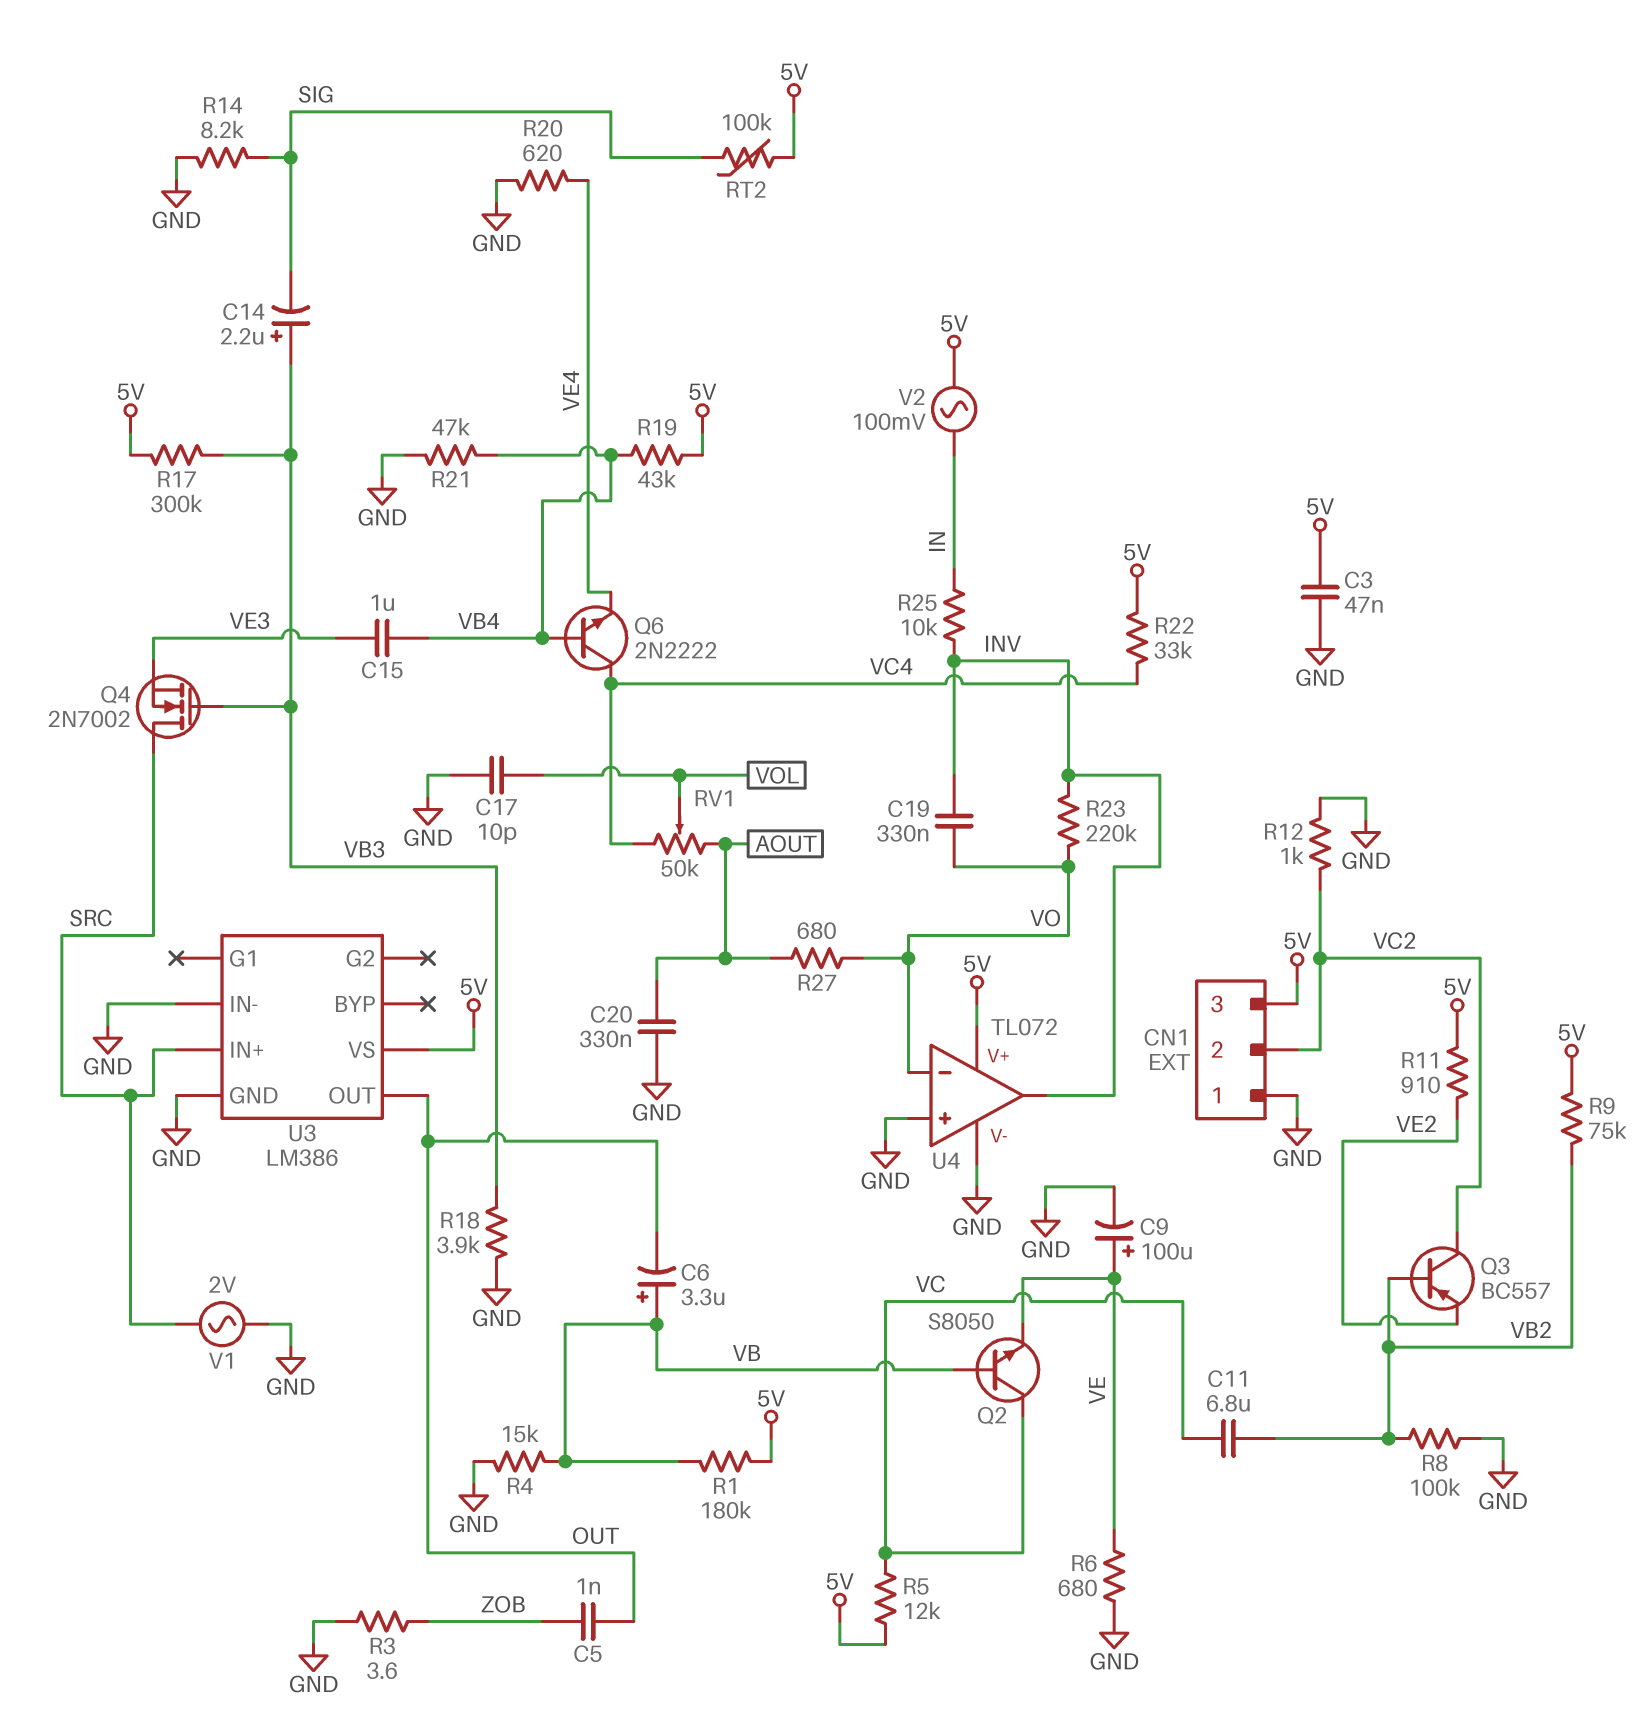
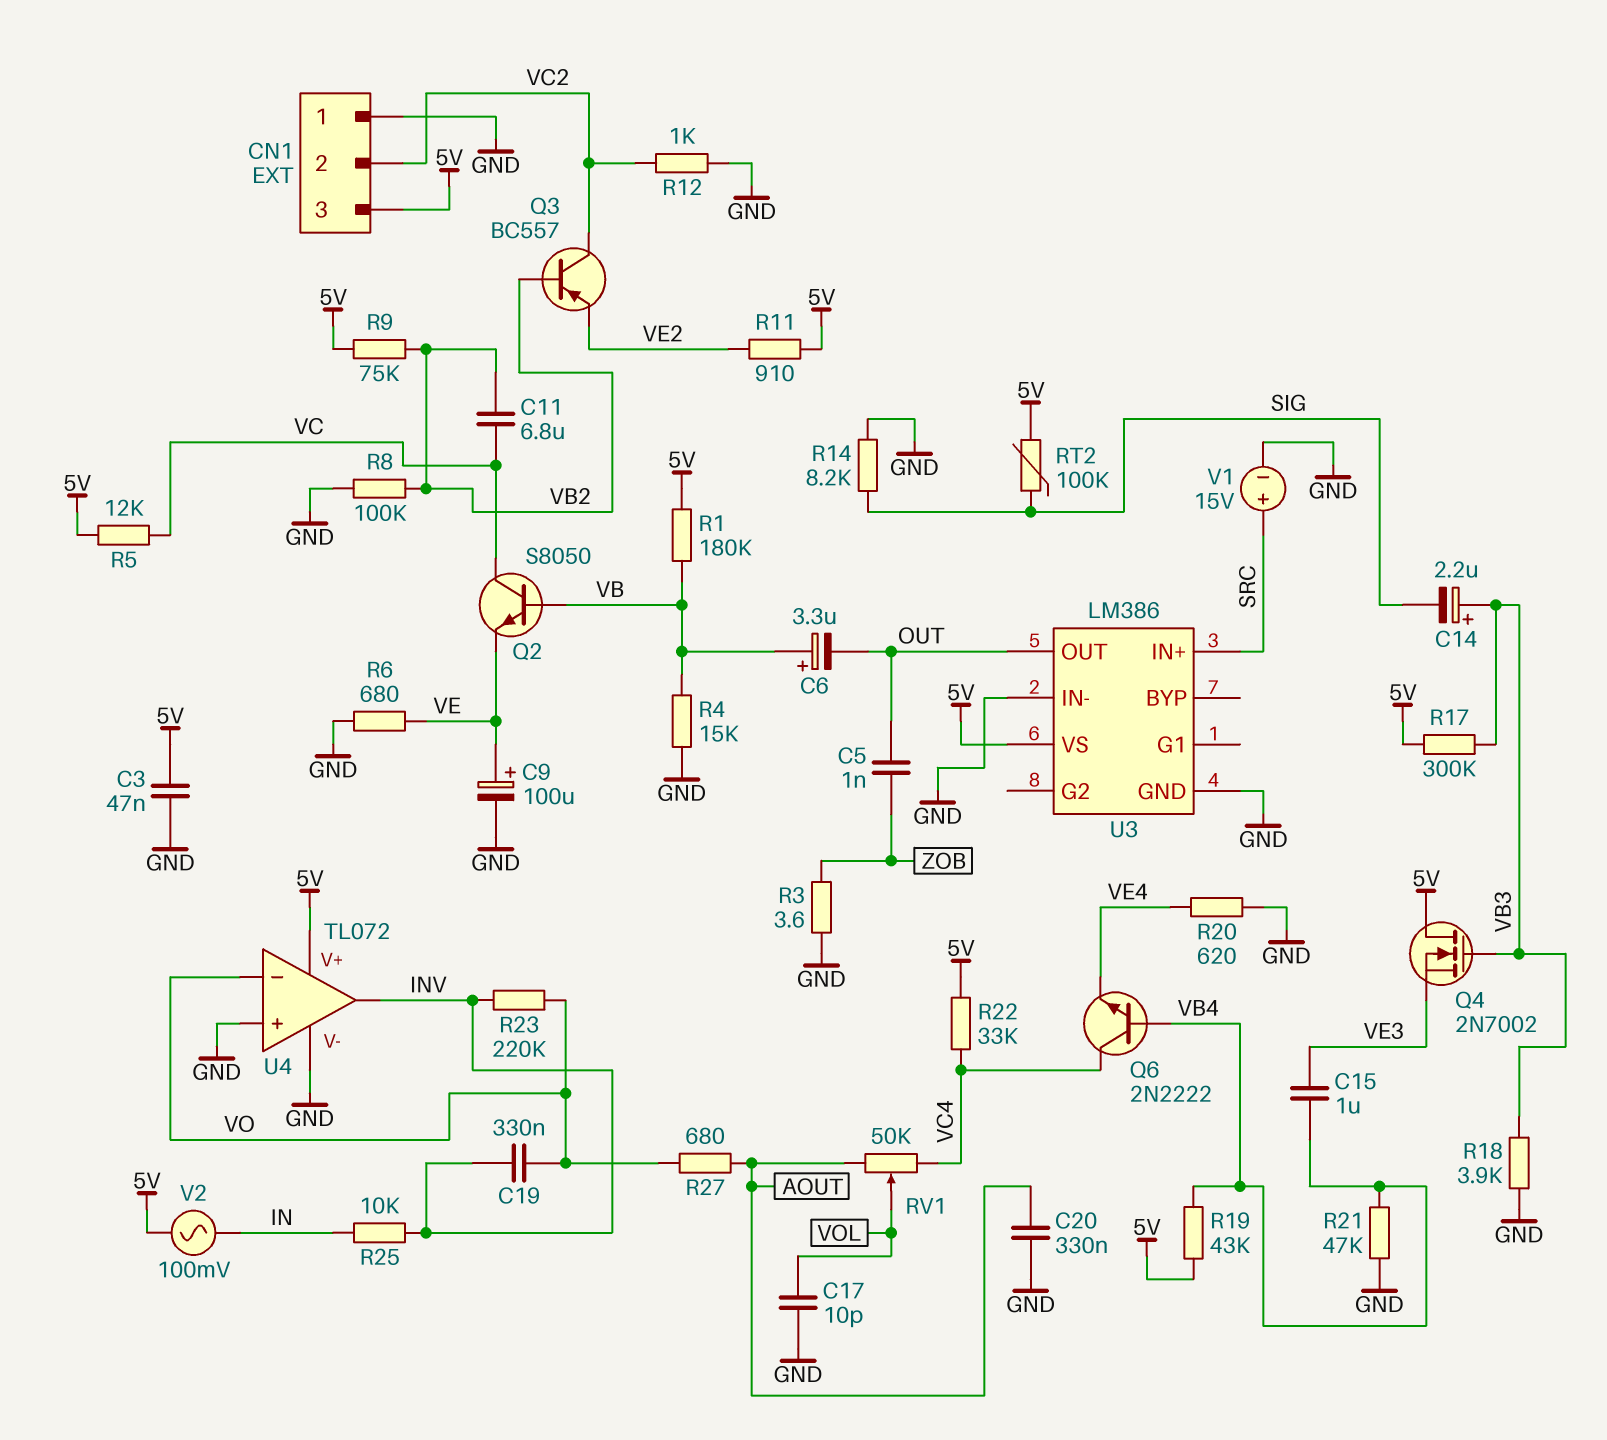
Q4: NMOS 2N7002 (G VB3, D SRC, S VE3) -> NMOS 2N7002 (G VB3, D 5V, S VE3)
V1: AC 2V (GND, SRC) -> 15V (plus SRC, minus GND)

